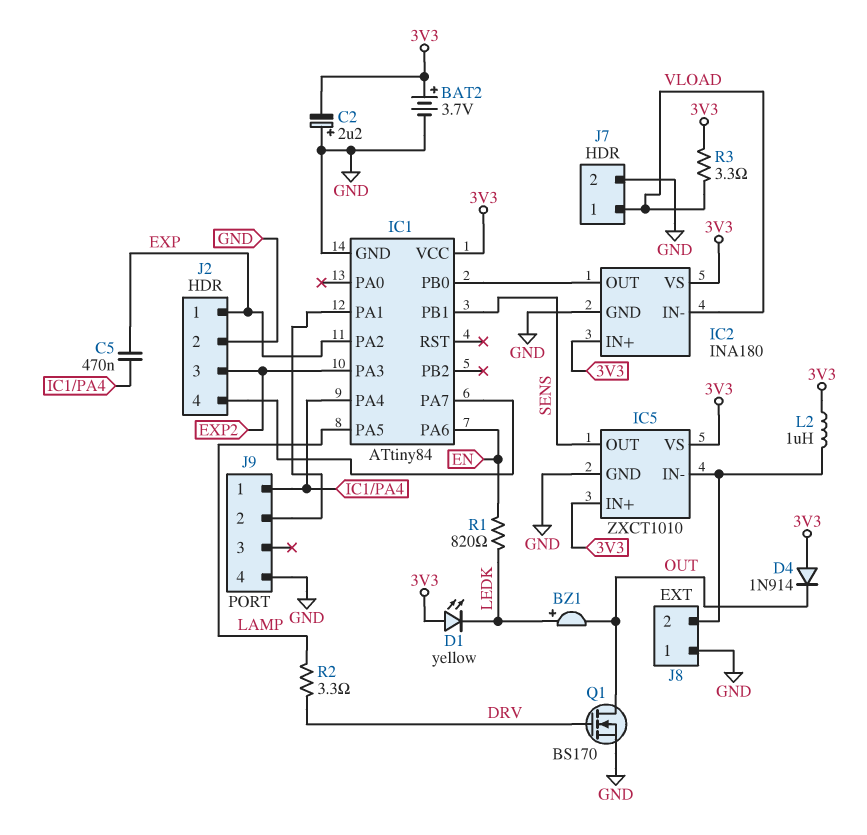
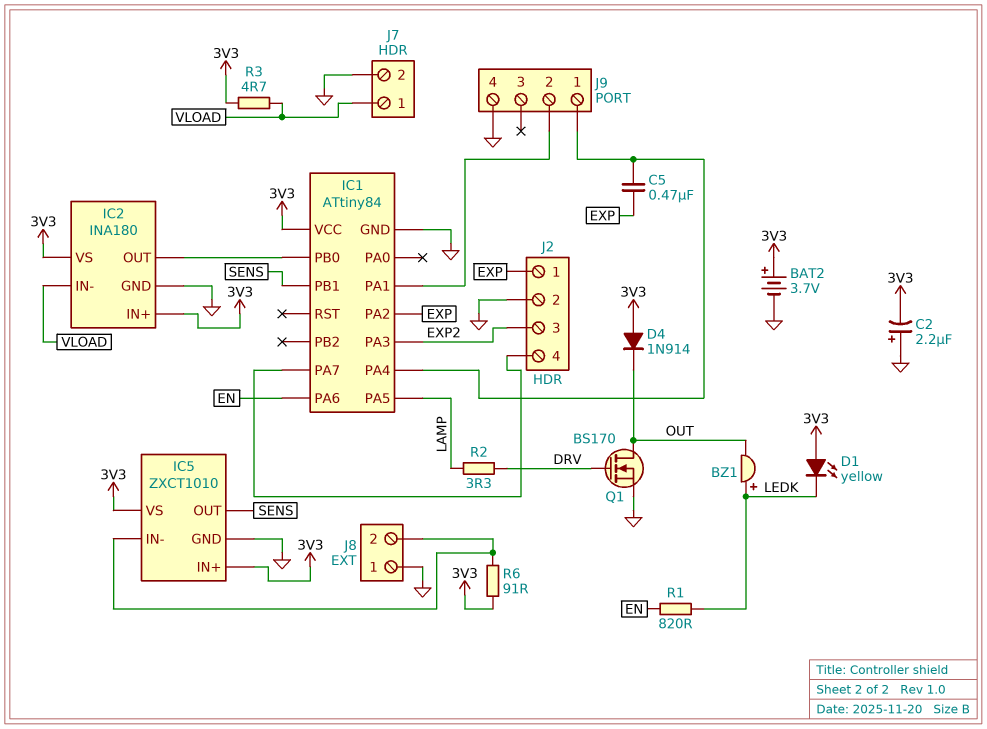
L2: 1uH (3V3, IC5/IN-) -> none
R3: 3.3 (3V3, VLOAD) -> 4.7 (3V3, VLOAD)
R6: none -> 91 (3V3, IC5/IN-)

